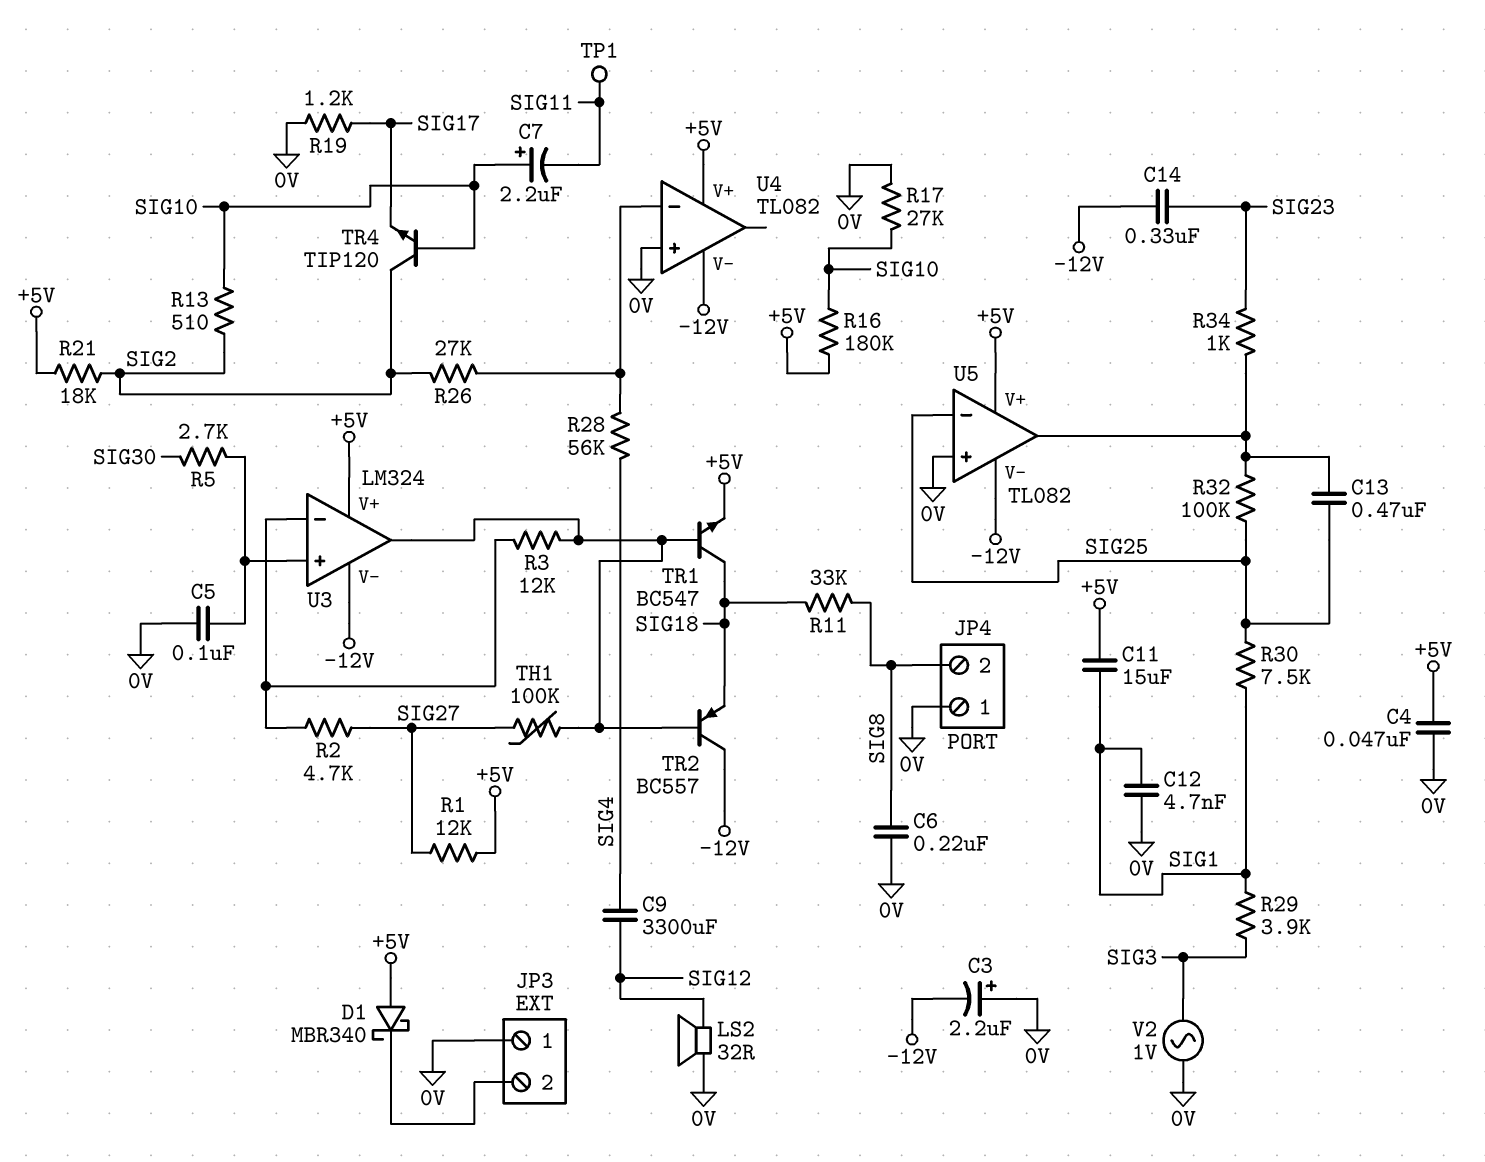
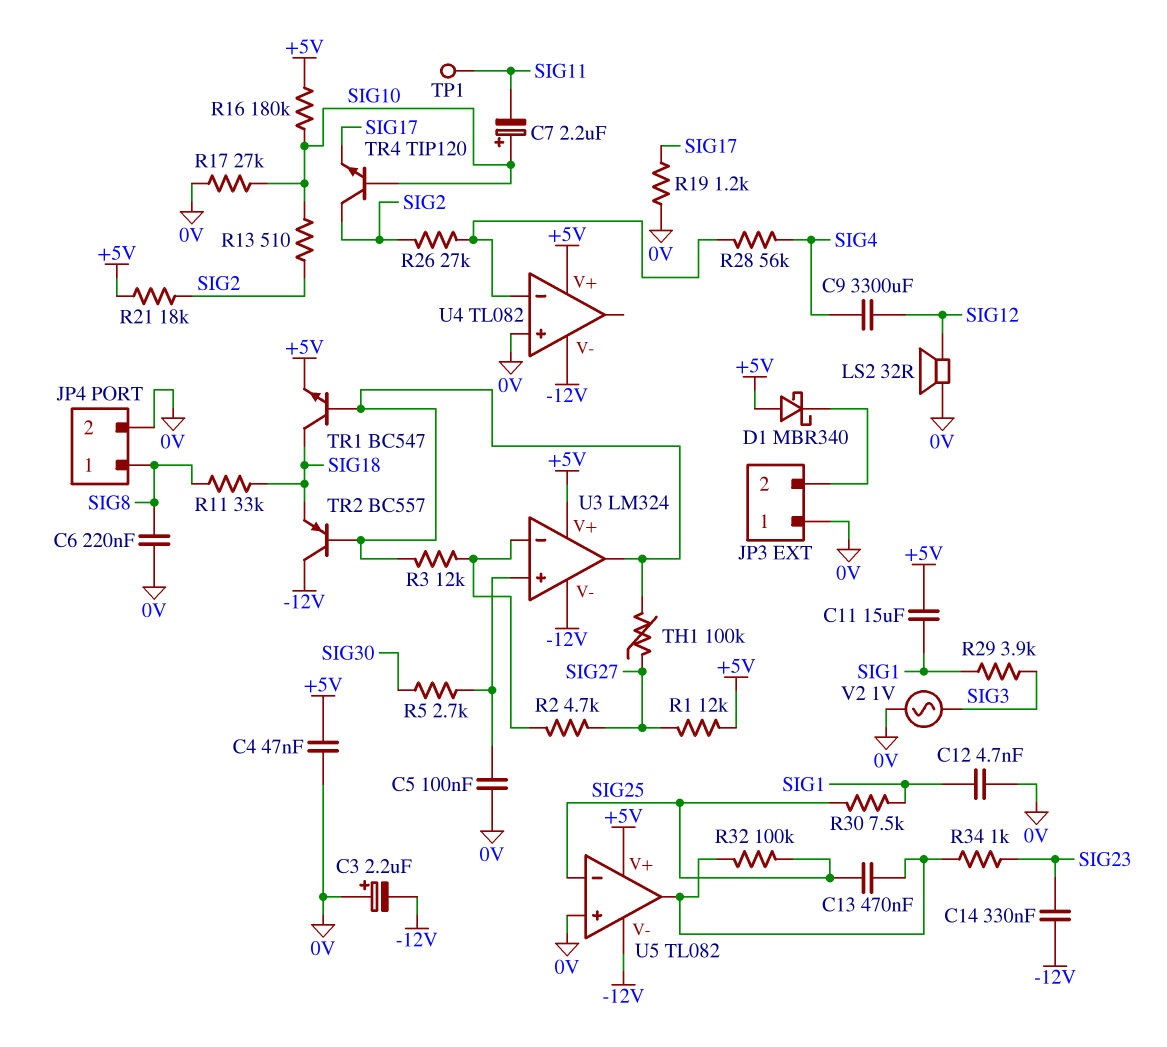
JP4 pin 1: 0V -> SIG8
JP4 pin 2: SIG8 -> 0V

